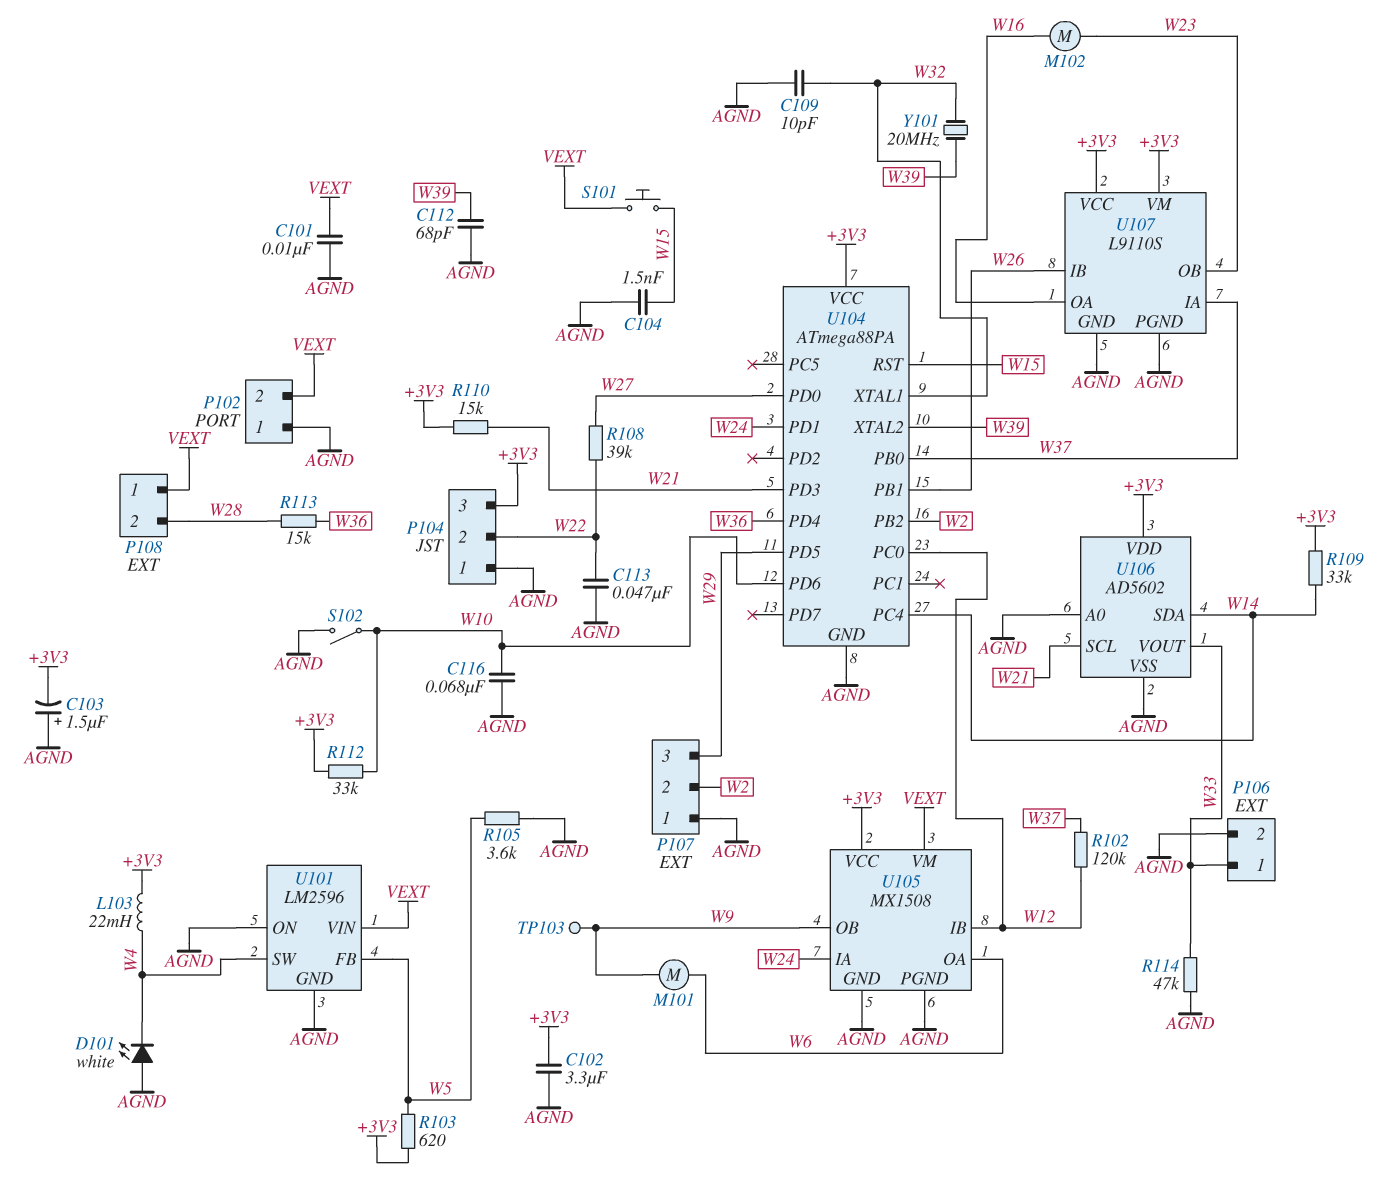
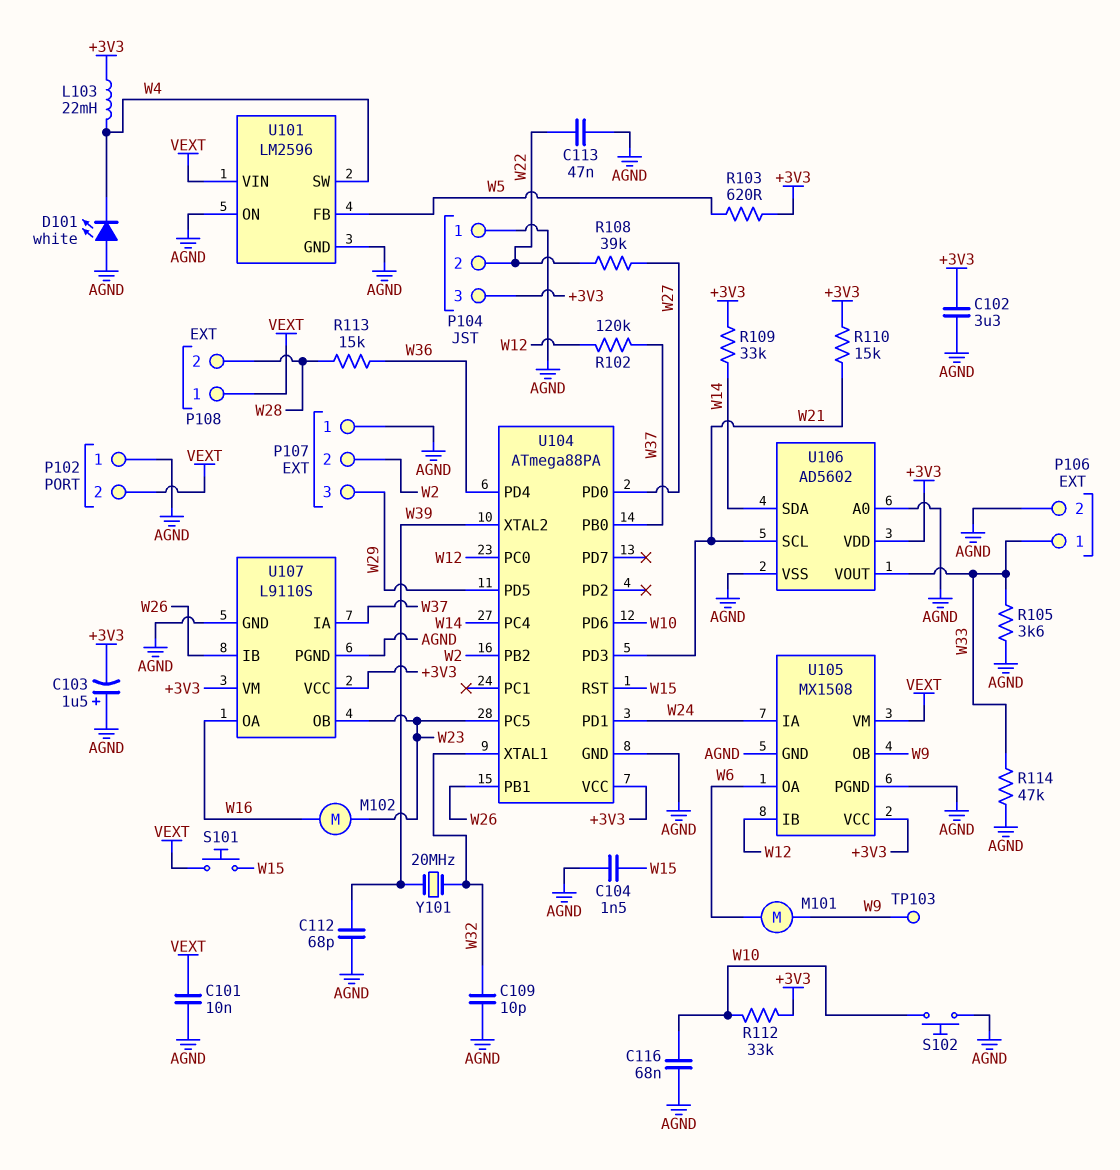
R105: 3.6k (AGND, W5) -> 3.6k (AGND, W33)
S102: switch (AGND, W10) -> button (AGND, W10)
U104 pin PC5: none -> W23

